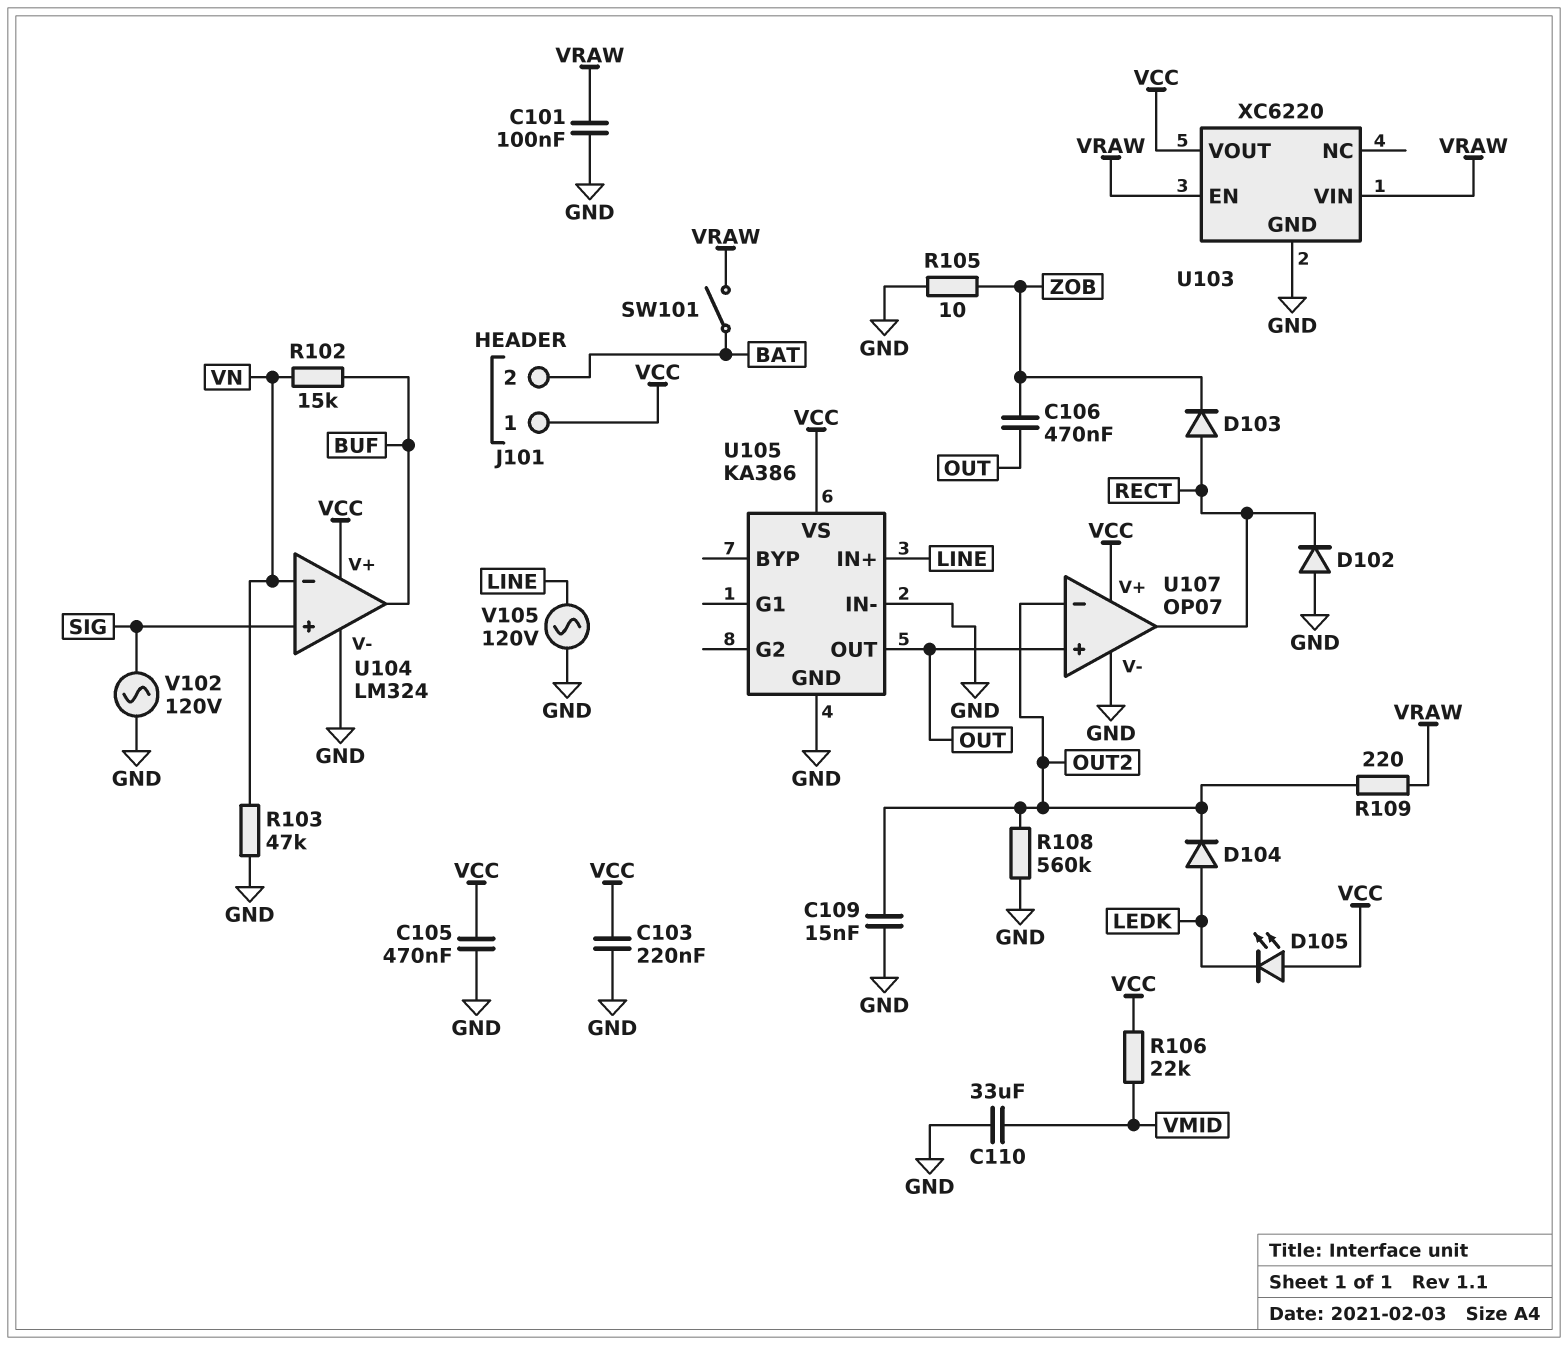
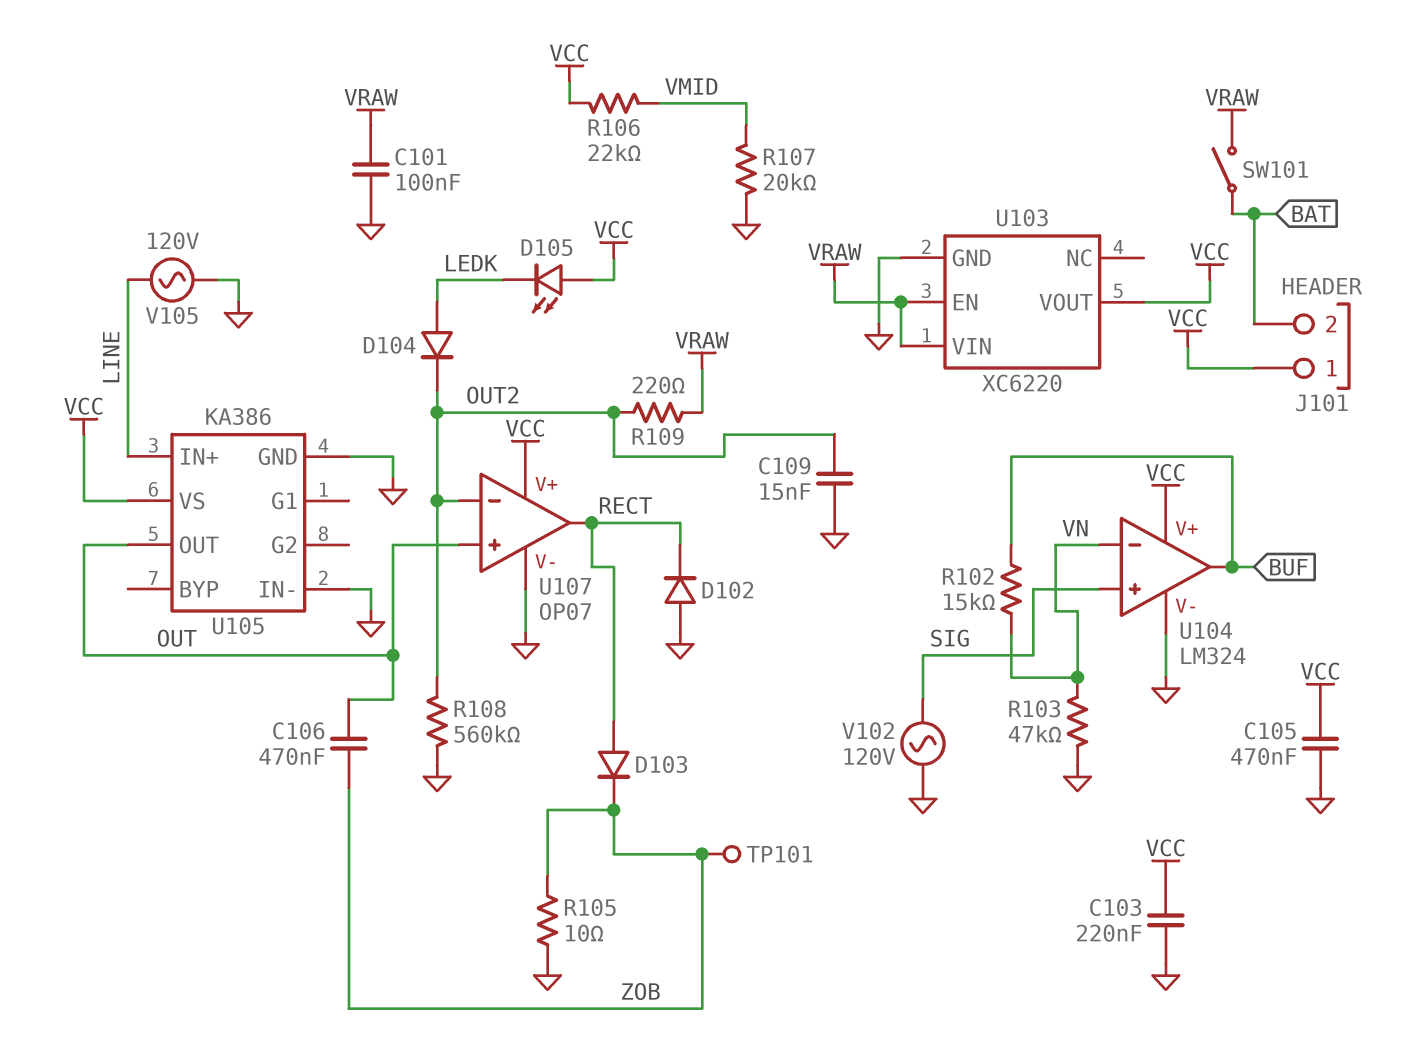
C110: 33uF (GND, VMID) -> none
R107: none -> 20k (GND, VMID)
TP101: none -> test point (ZOB)

